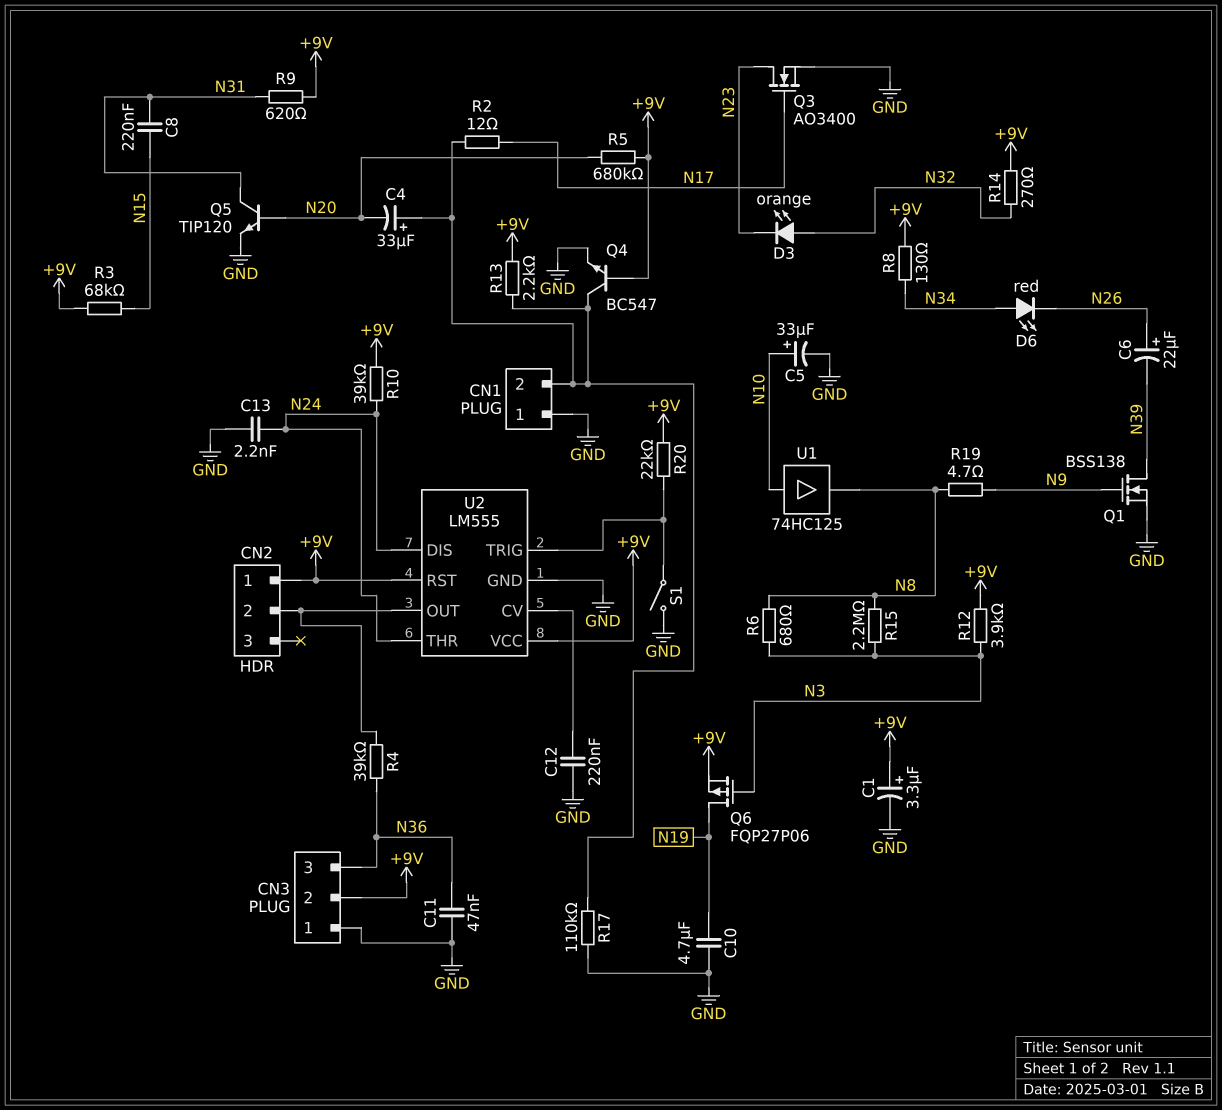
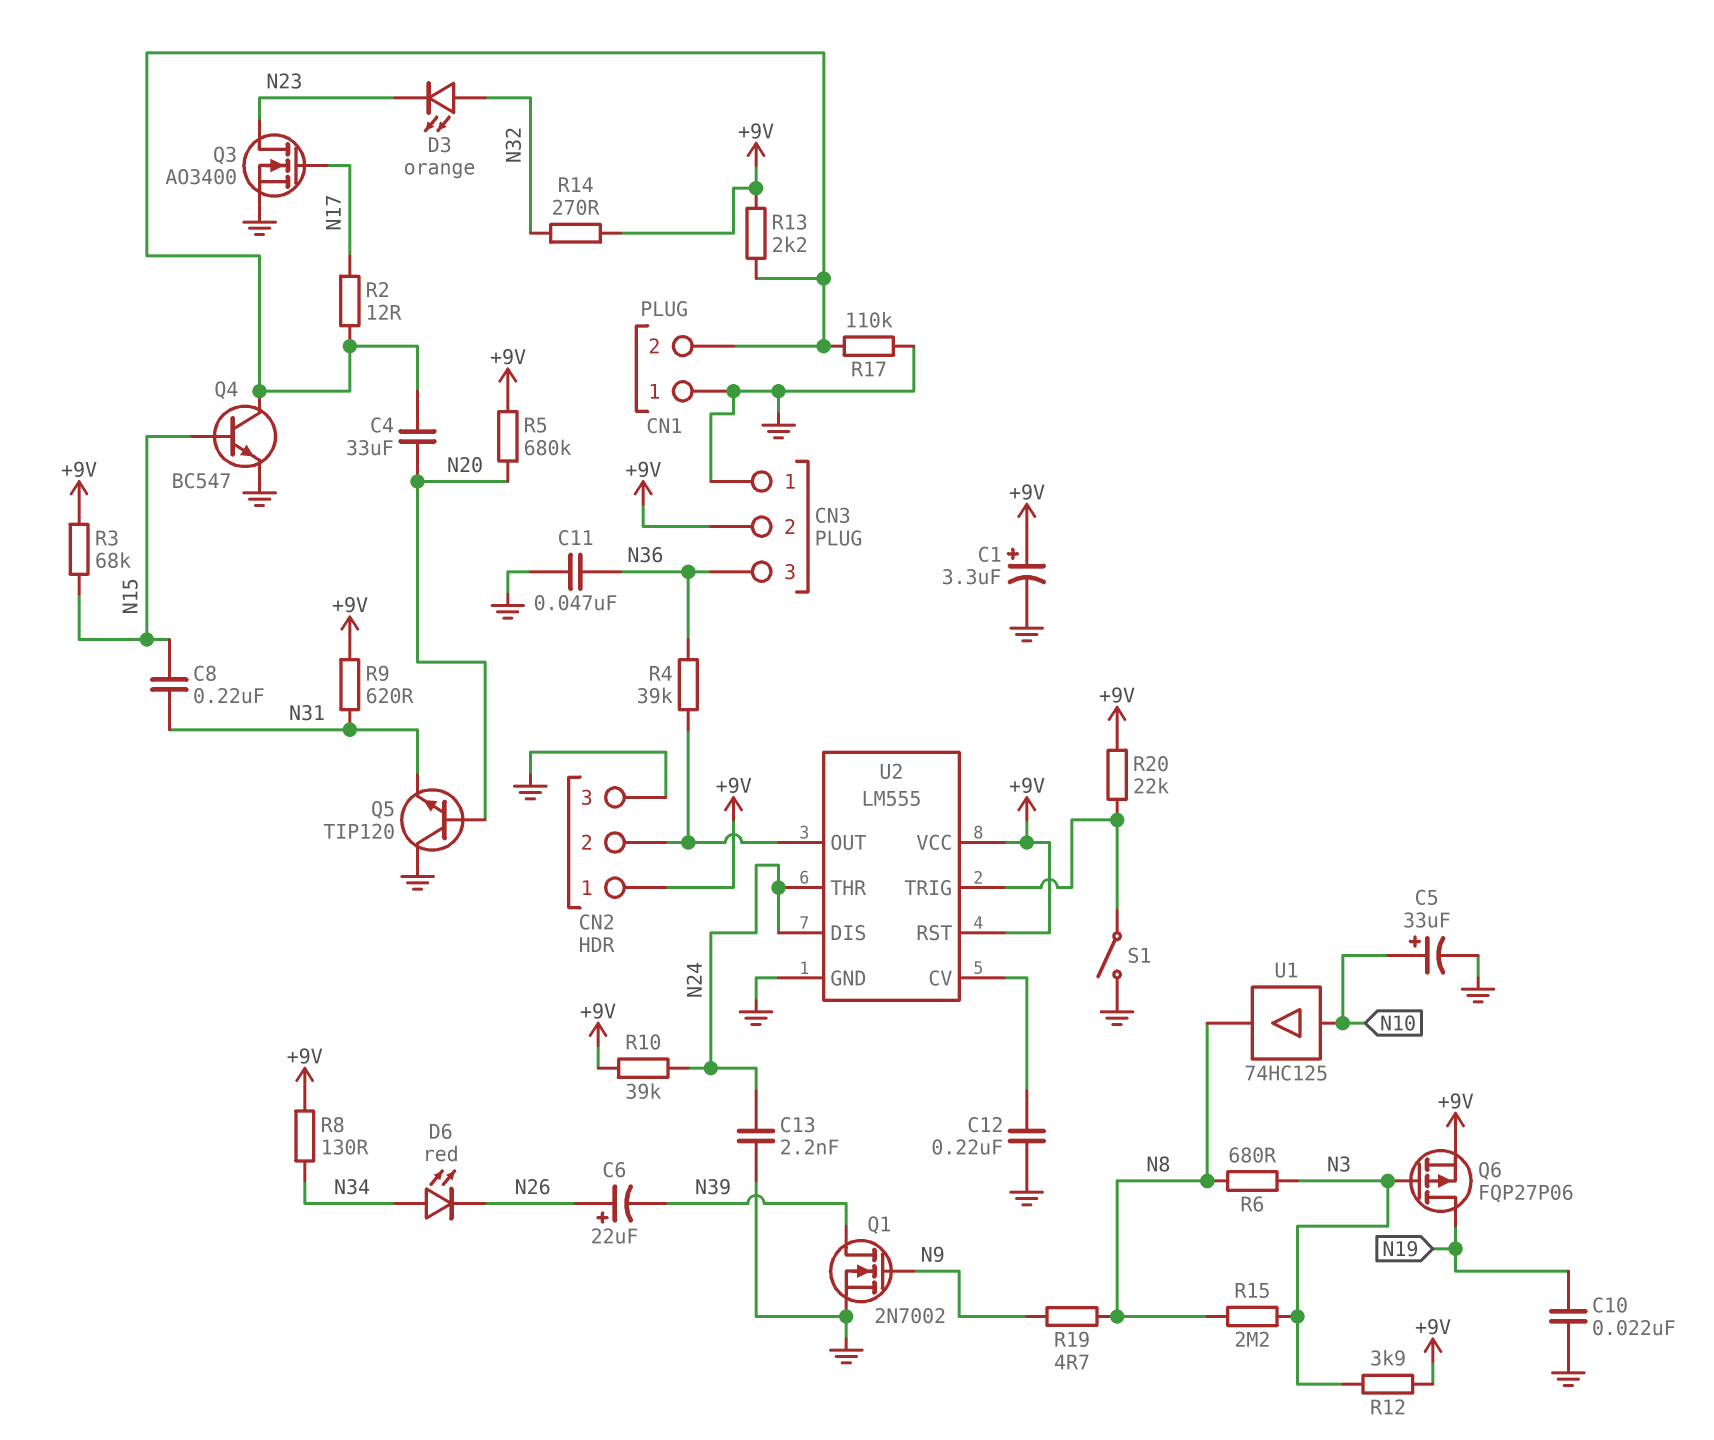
C4: 33uF (plus CN1/2, minus N20) -> 33uF (CN1/2, N20)
C10: 4.7uF (GND, N19) -> 22nF (GND, N19)
CN2 pin 3: none -> GND
Q1: NMOS BSS138 (G N9, D N39, S GND) -> NMOS 2N7002 (G N9, D N39, S GND)
Q4: NPN BC547 (B +9V, C CN1/2, E GND) -> NPN BC547 (B N15, C CN1/2, E GND)
Q5: NPN TIP120 (B N20, C N31, E GND) -> NPN TIP120 (B N20, C GND, E N31)

